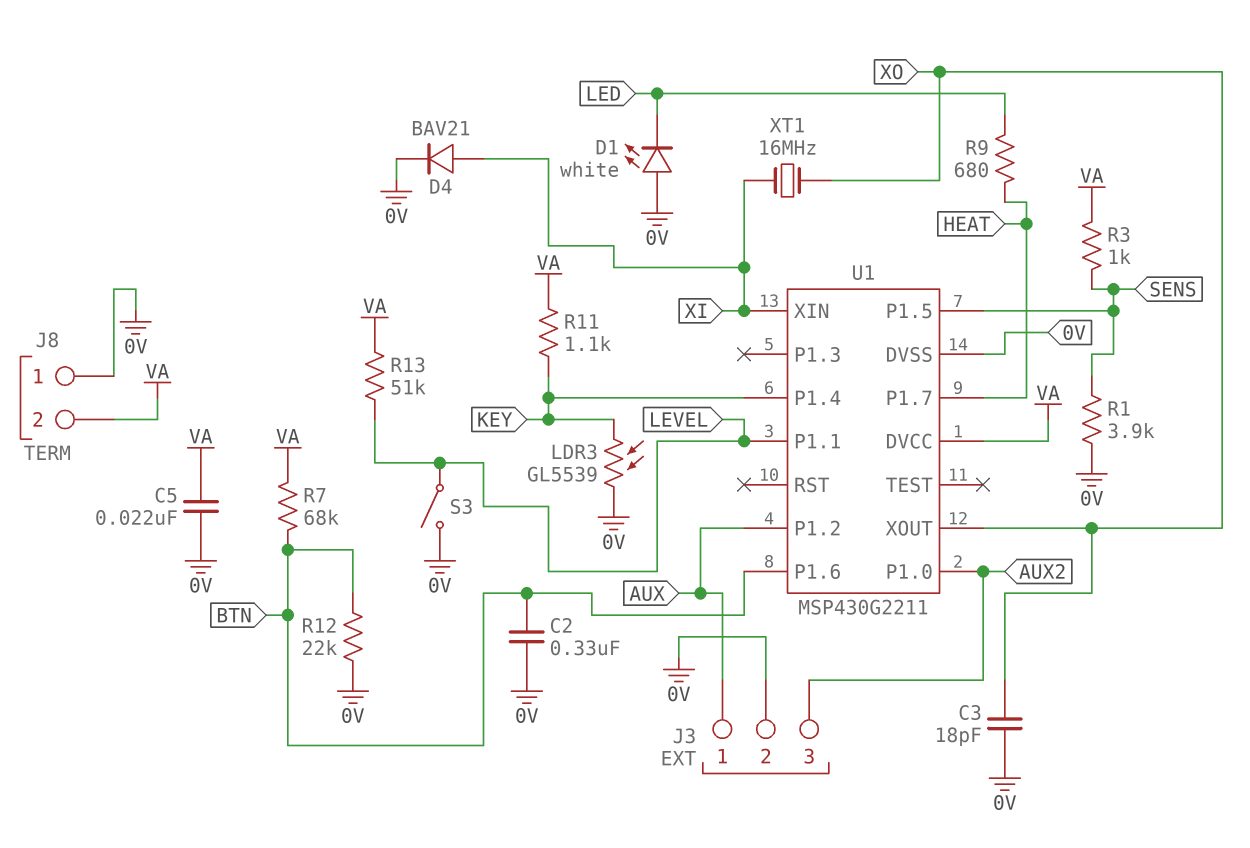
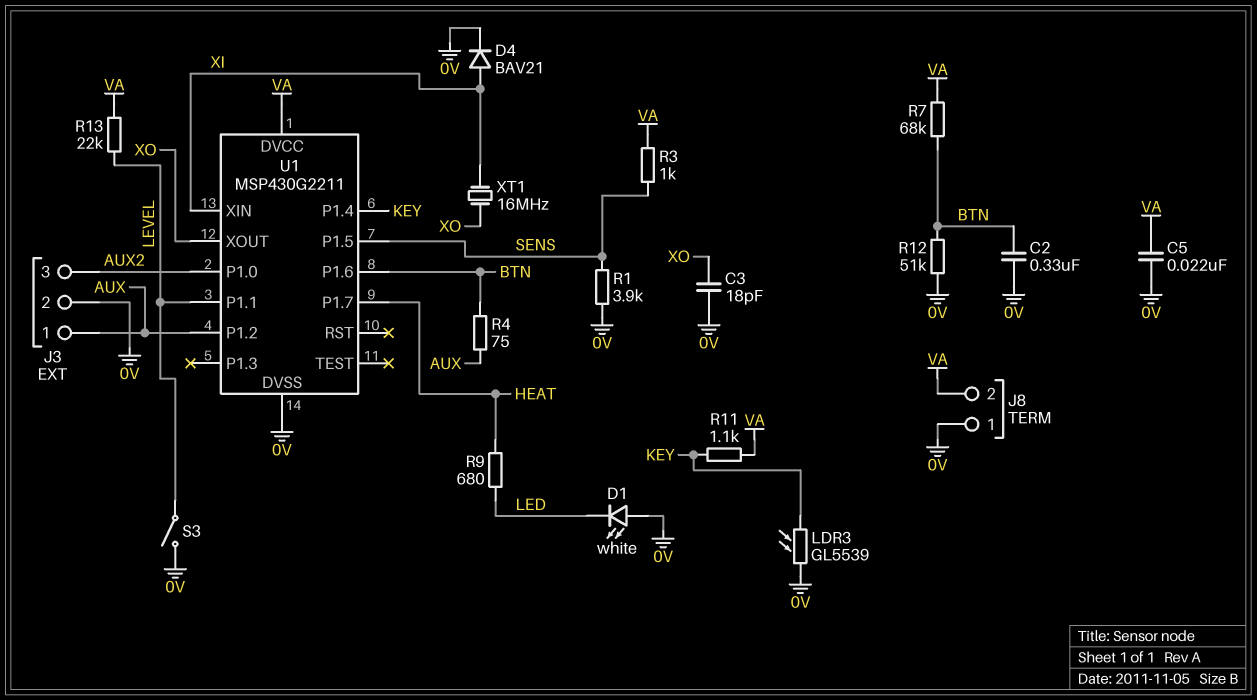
R4: none -> 75 (AUX, BTN)
R12: 22k (0V, BTN) -> 51k (0V, BTN)
R13: 51k (LEVEL, VA) -> 22k (LEVEL, VA)

